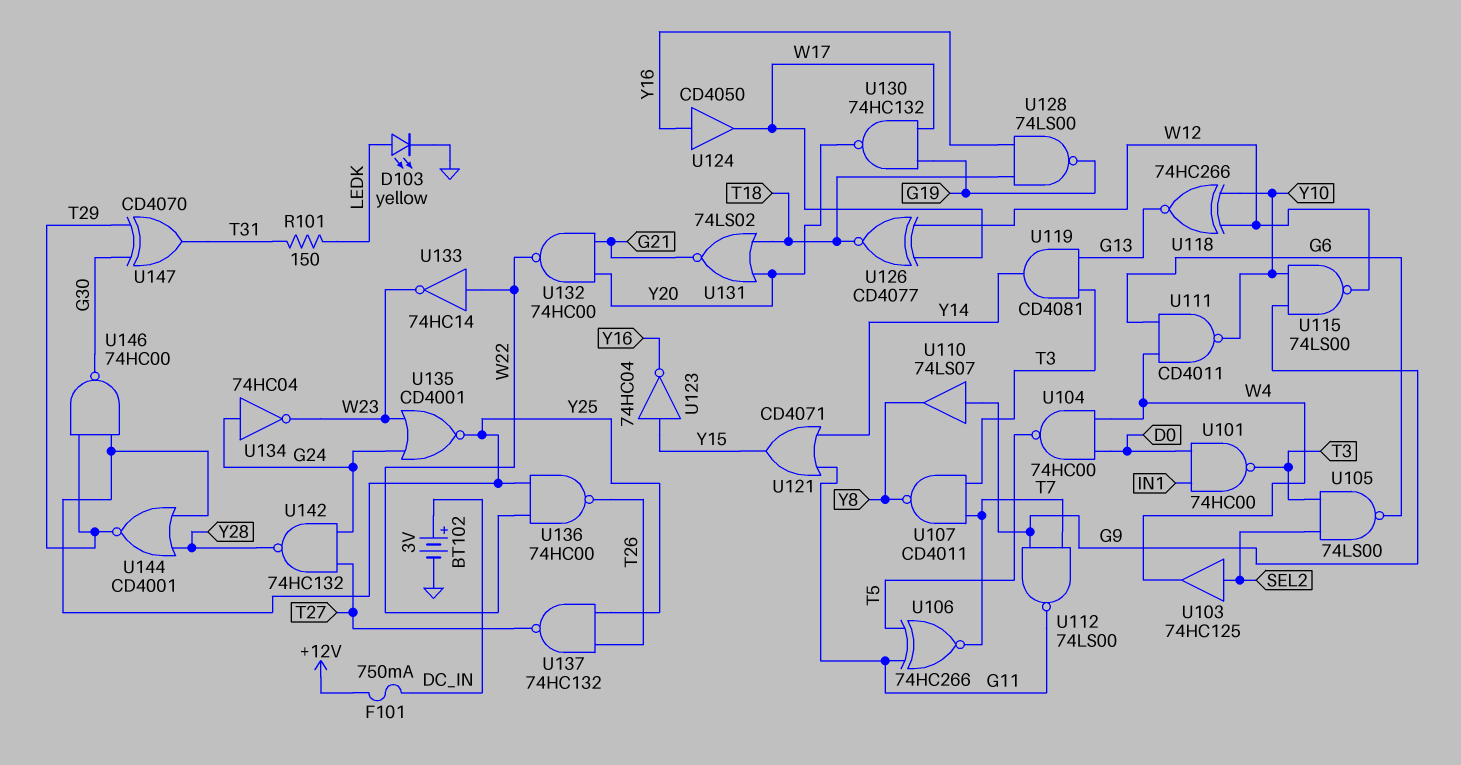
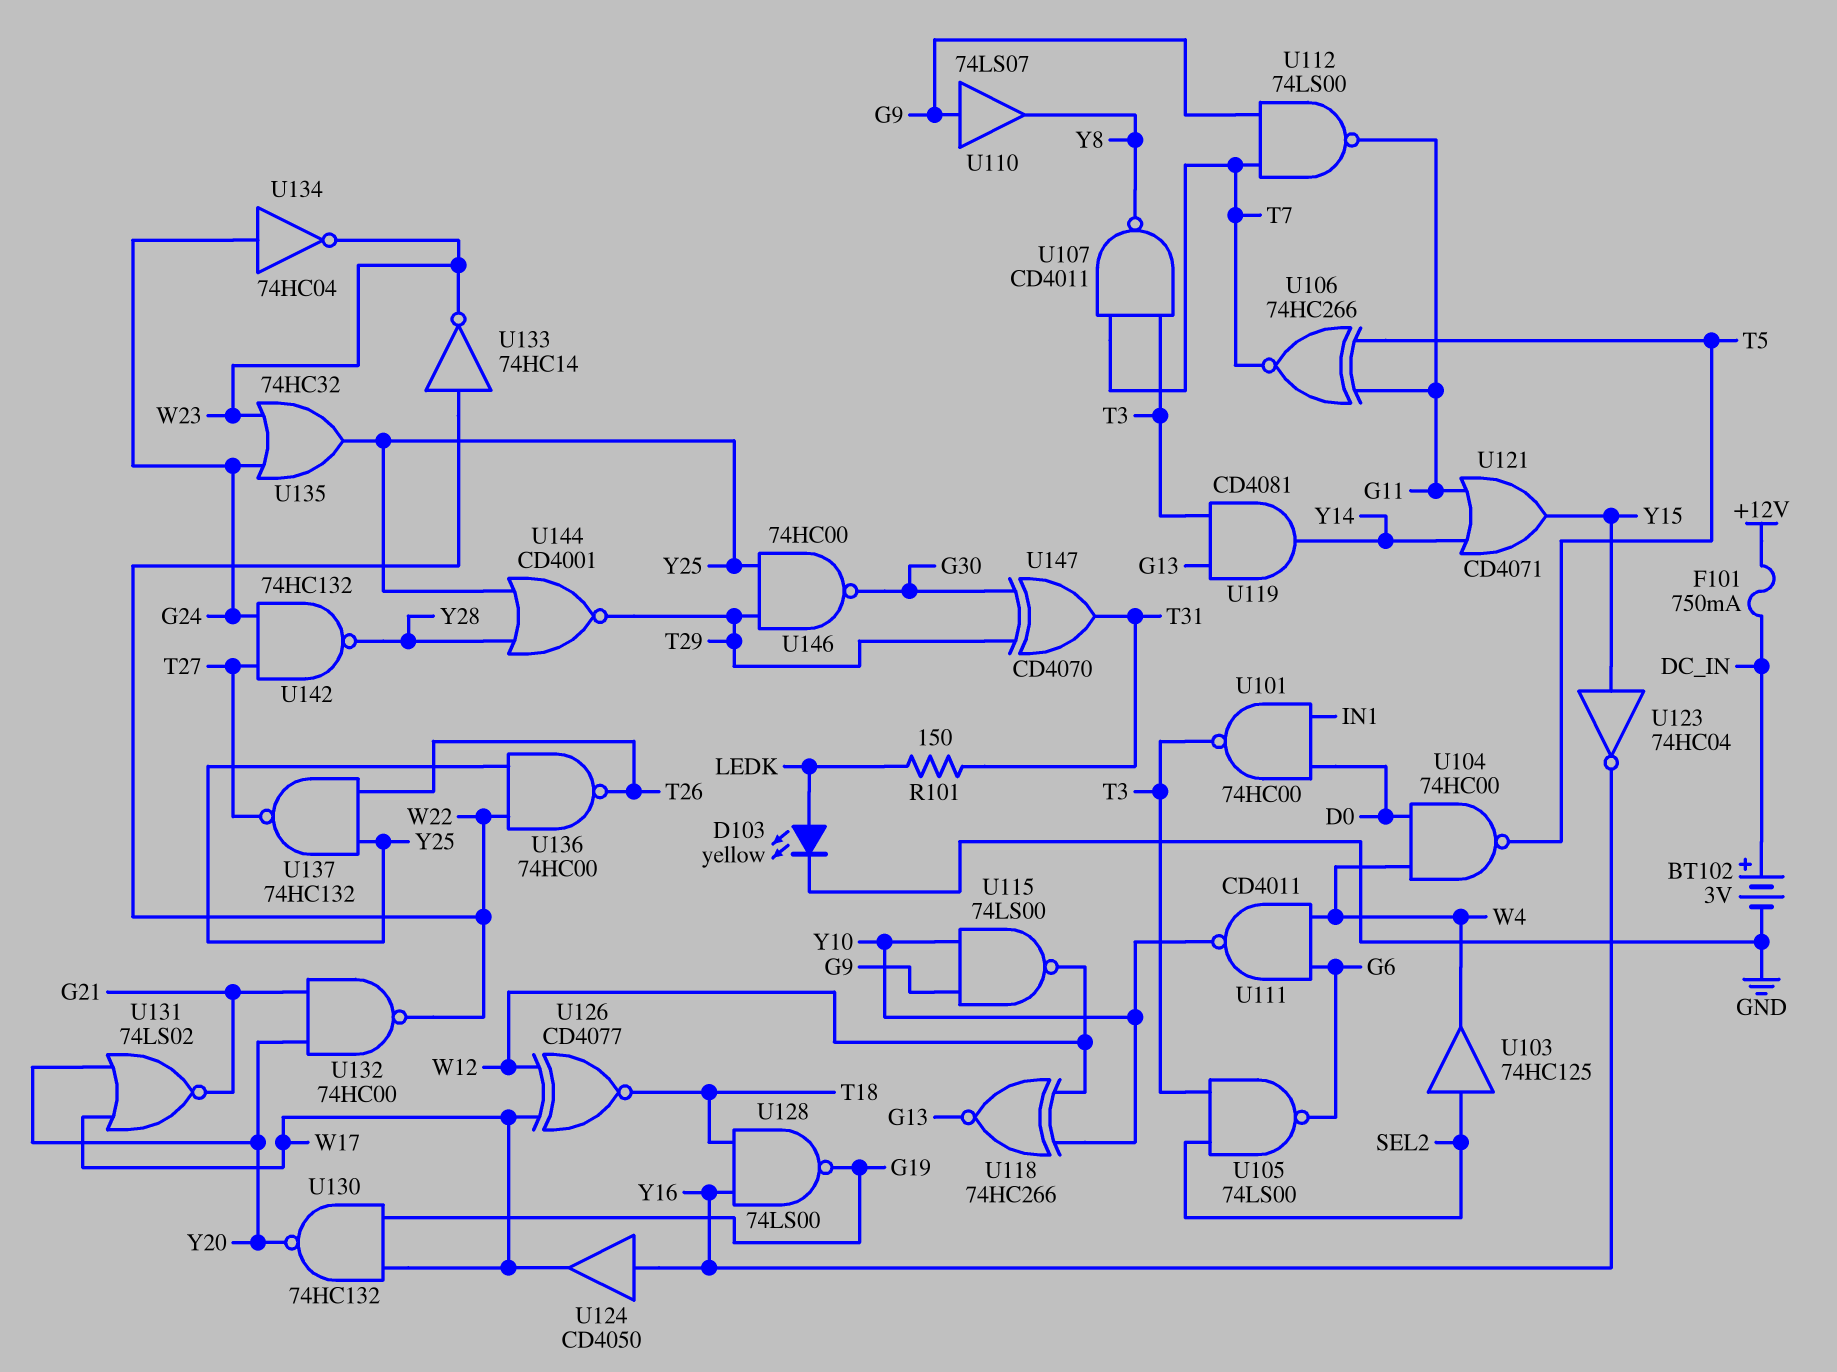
U131: NOR 74LS02 (in T18, in Y20, out G21) -> NOR 74LS02 (in W17, in Y20, out G21)
U135: NOR CD4001 (in G24, in W23, out Y25) -> OR 74HC32 (in G24, in W23, out Y25)

